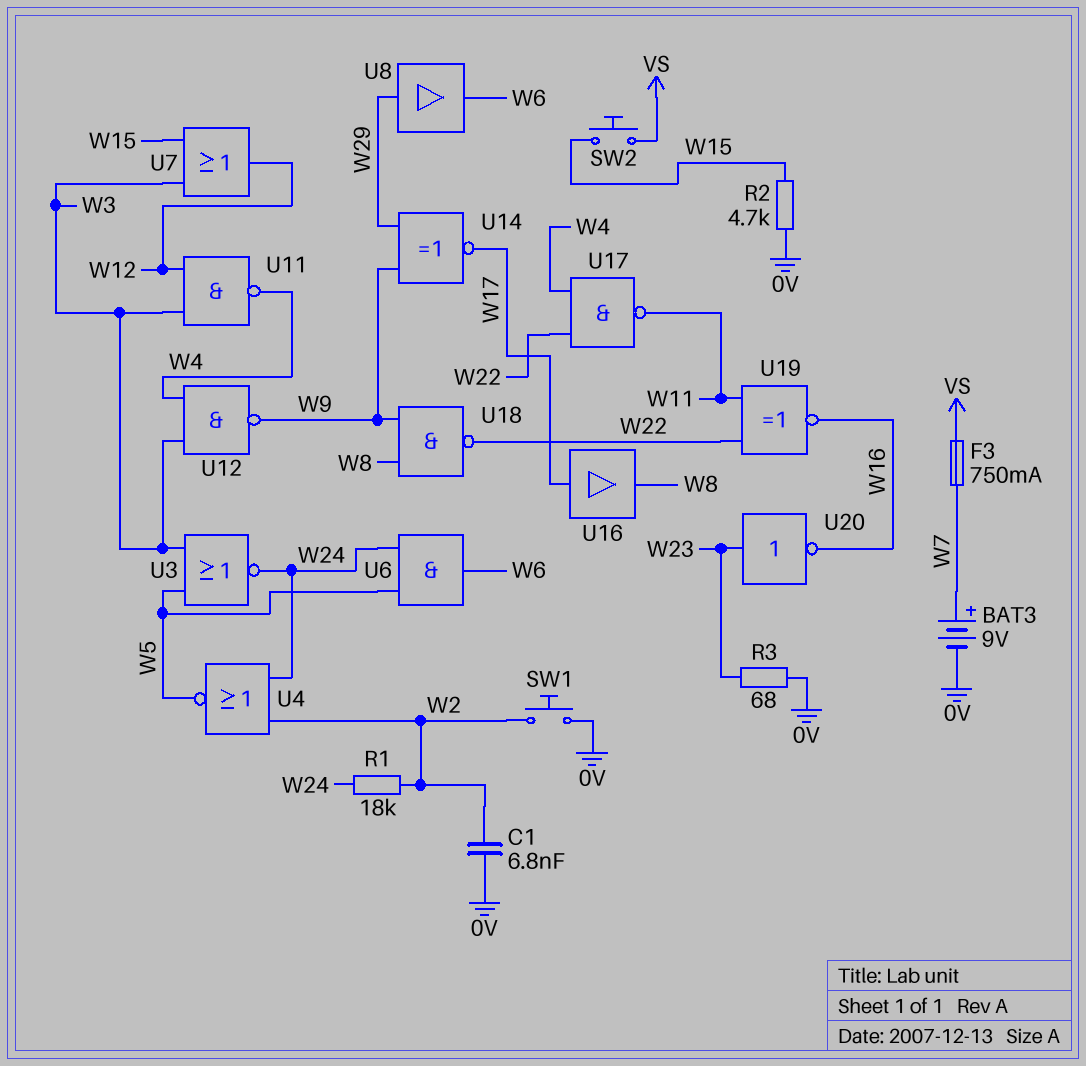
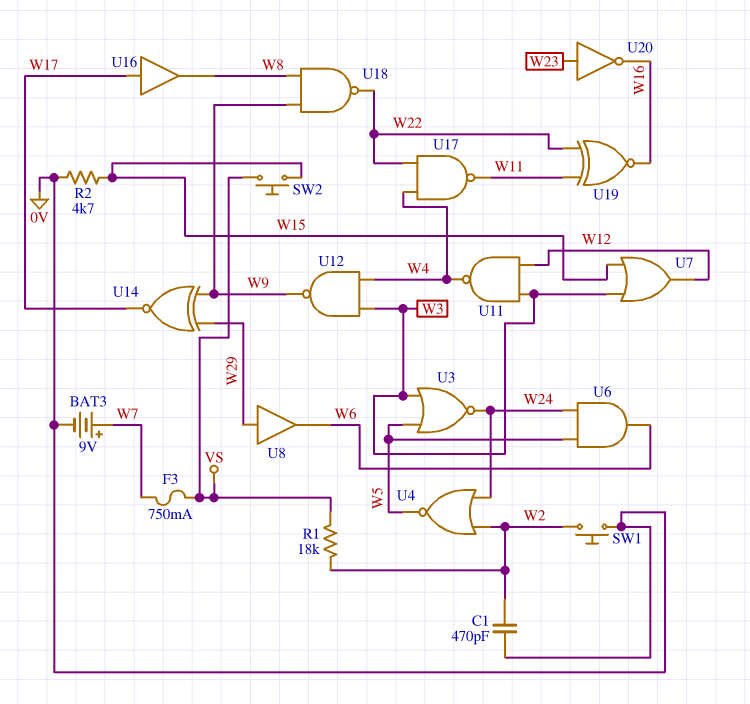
C1: 6.8nF (0V, W2) -> 470pF (0V, W2)
R1: 18k (W2, W24) -> 18k (VS, W2)
R3: 68 (0V, W23) -> none

